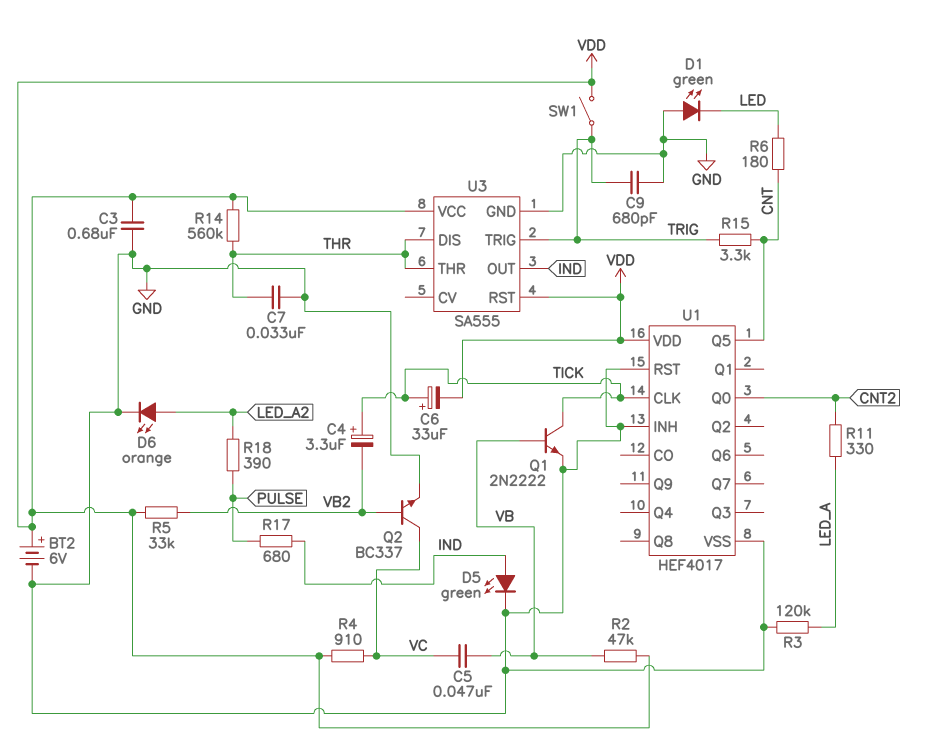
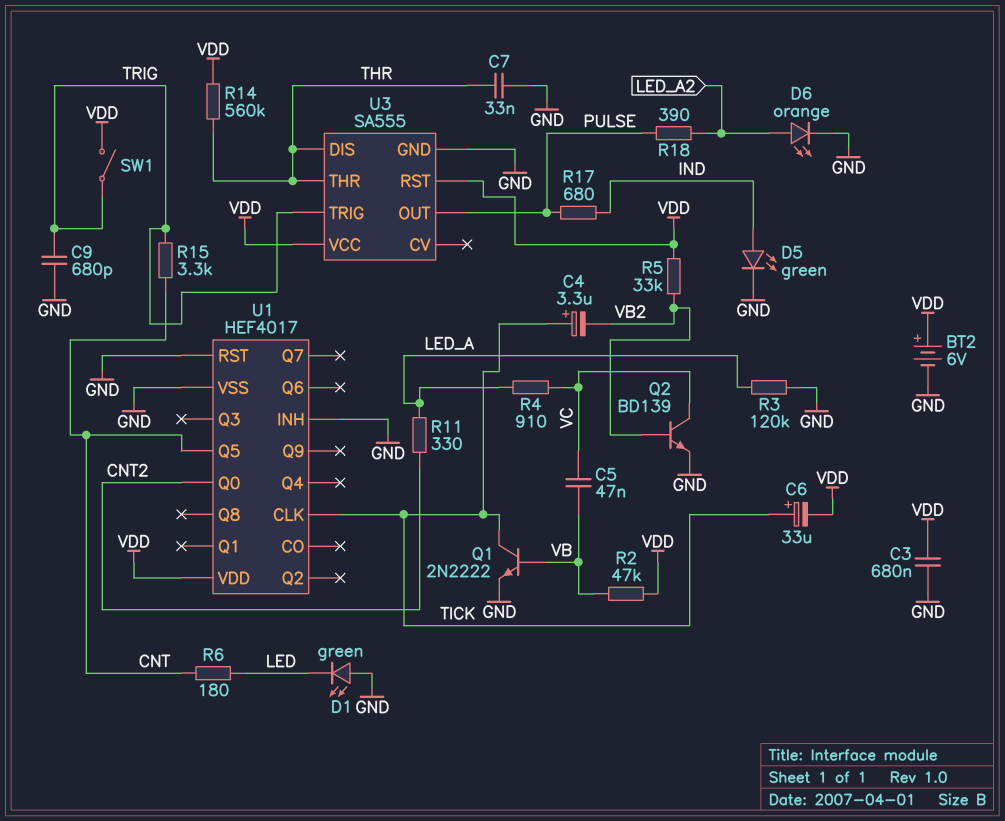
Q2: NPN BC337 (B VB2, C VC, E GND) -> NPN BD139 (B VB2, C VC, E GND)
R4: 910 (VC, VDD) -> 910 (LED_A, VC)
U3 pin OUT: IND -> PULSE

